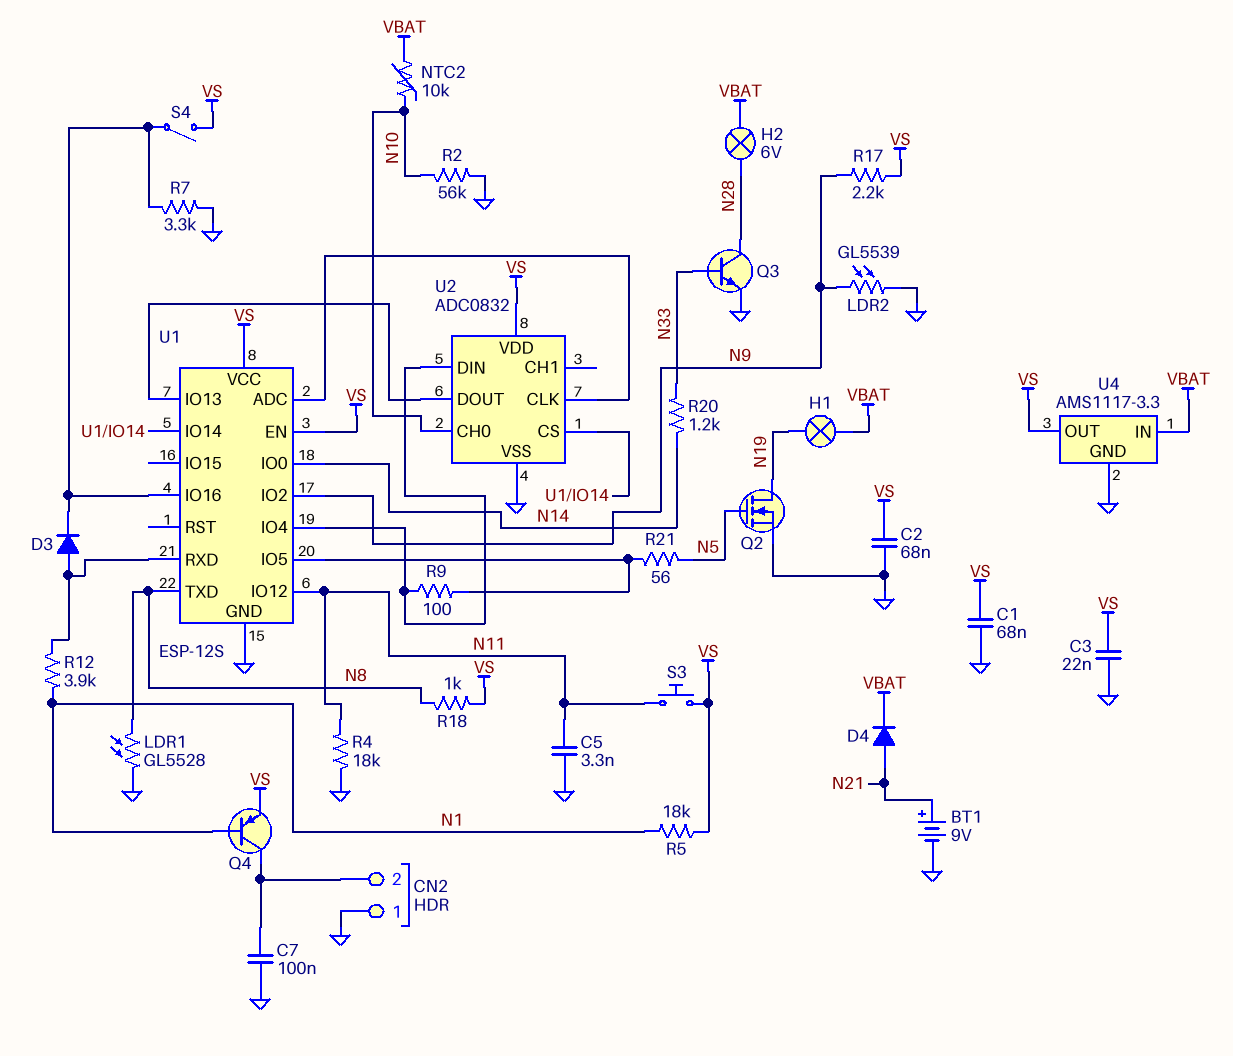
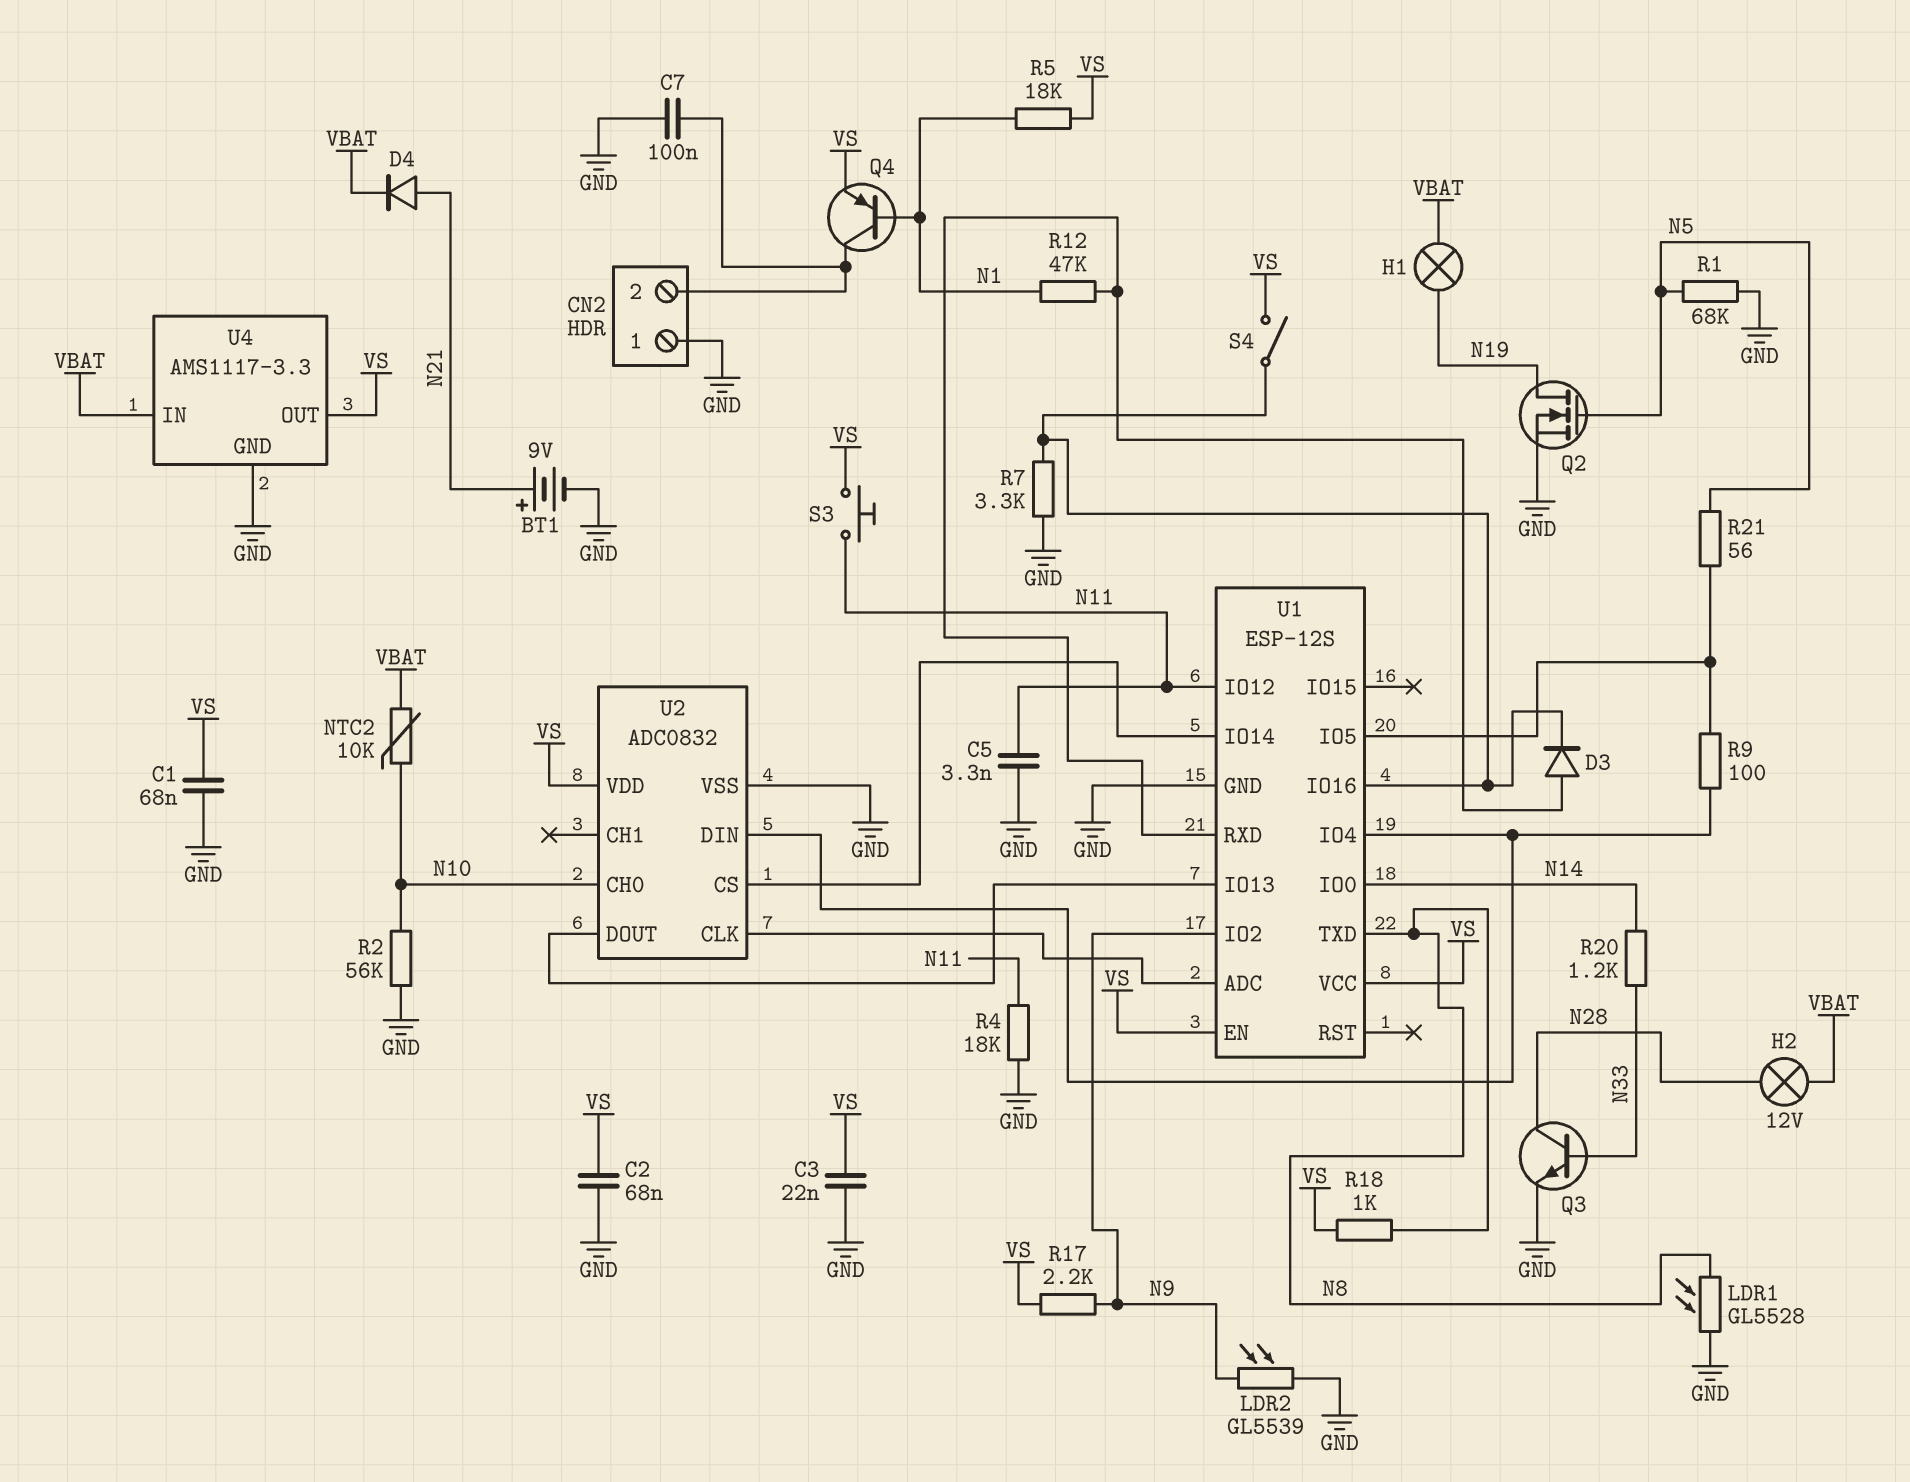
H2: lamp 6V (N28, VBAT) -> lamp 12V (N28, VBAT)
R1: none -> 68k (GND, N5)
R12: 3.9k (N1, U1/RXD) -> 47k (N1, U1/RXD)

